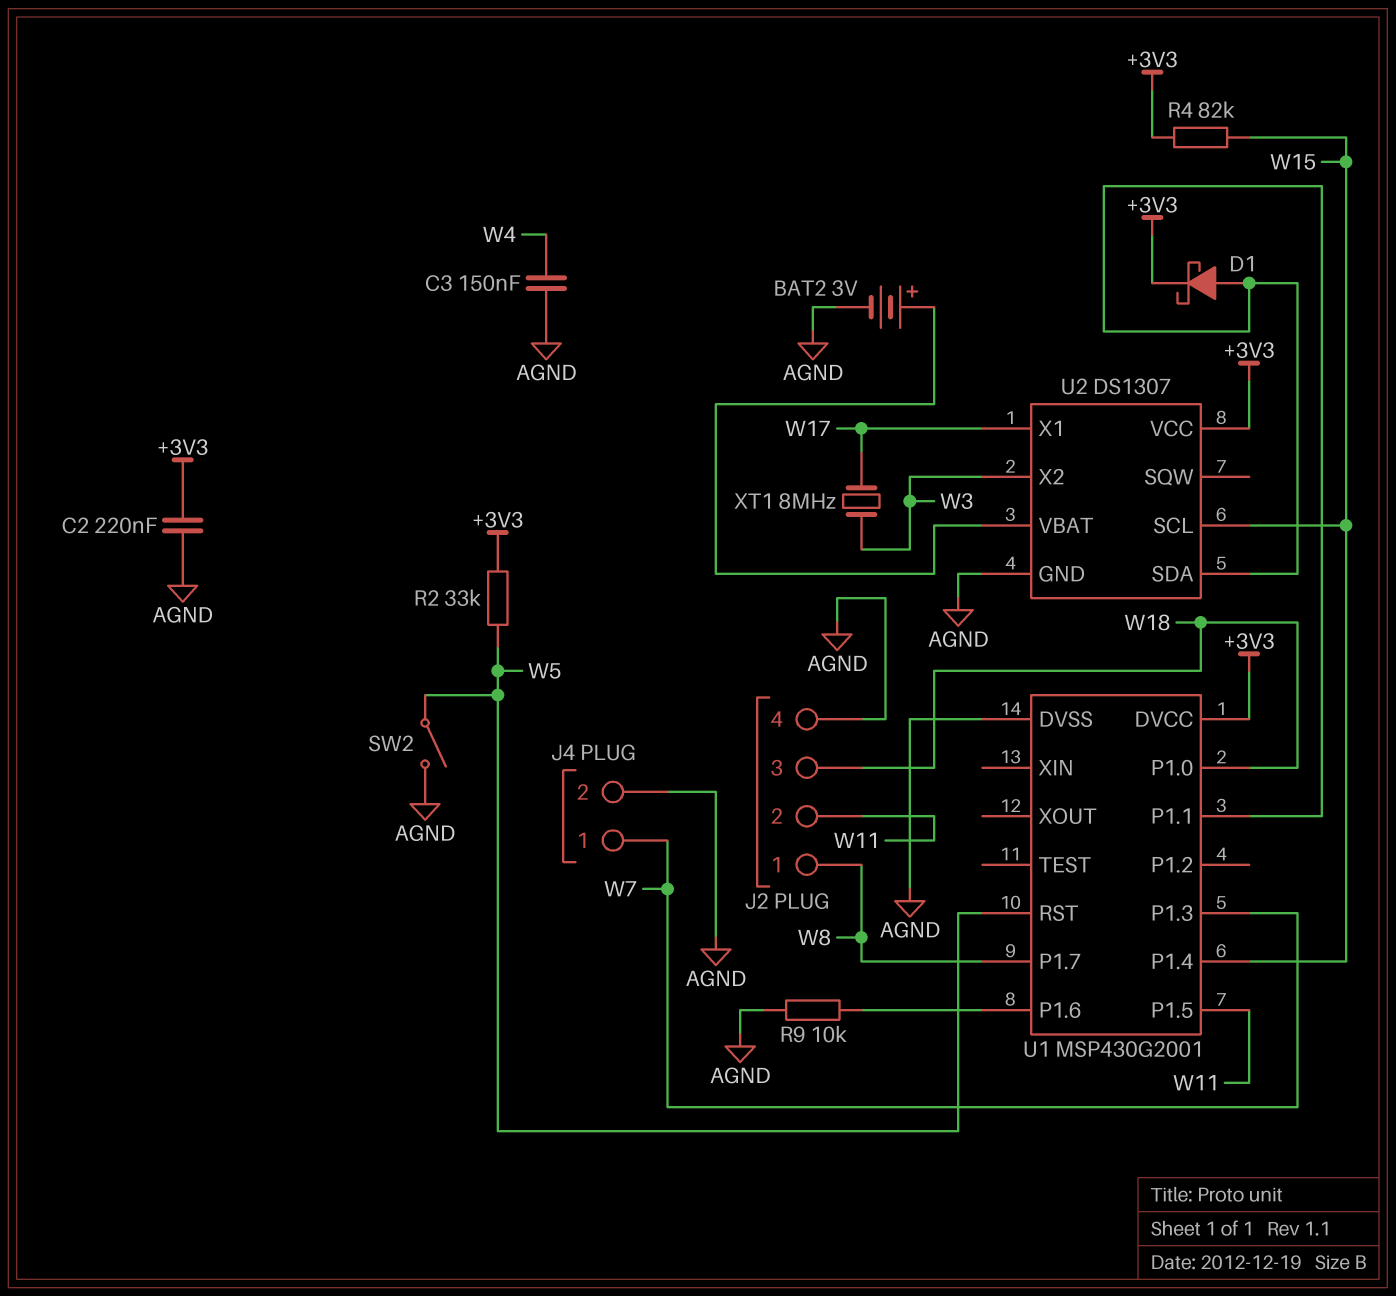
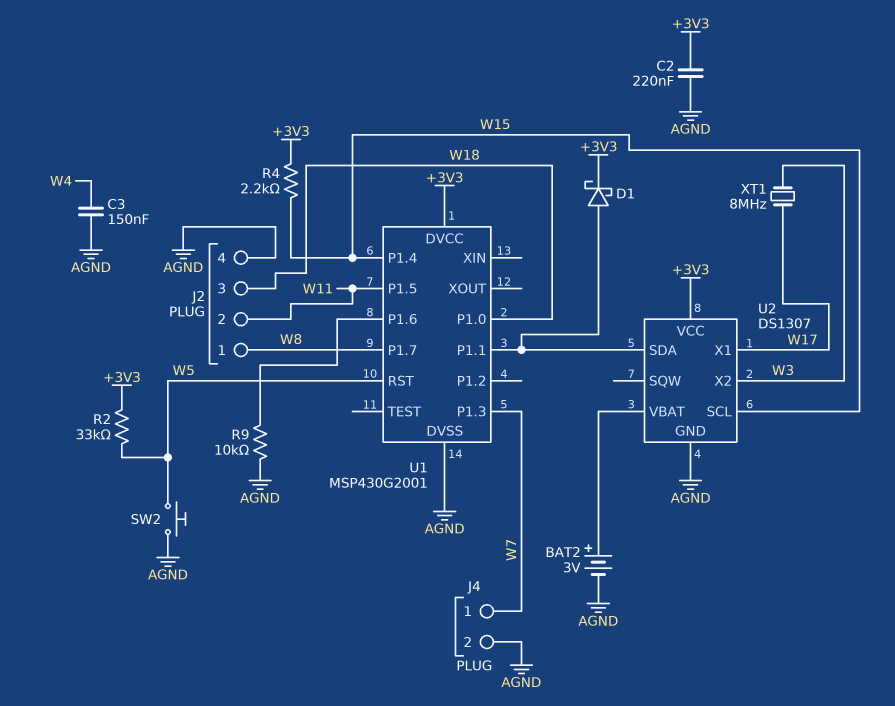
R4: 82k (+3V3, W15) -> 2.2k (+3V3, W15)
SW2: switch (AGND, W5) -> button (AGND, W5)

